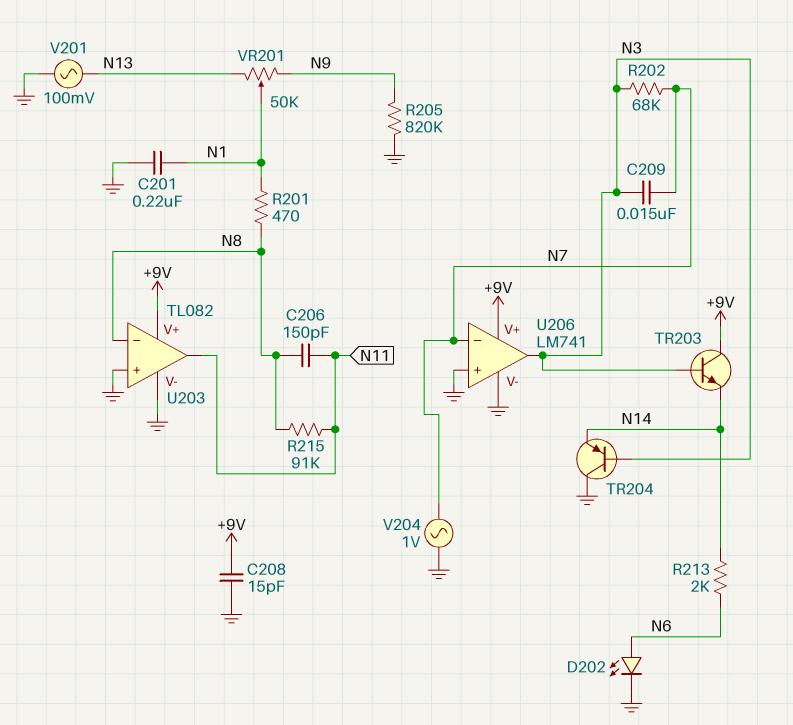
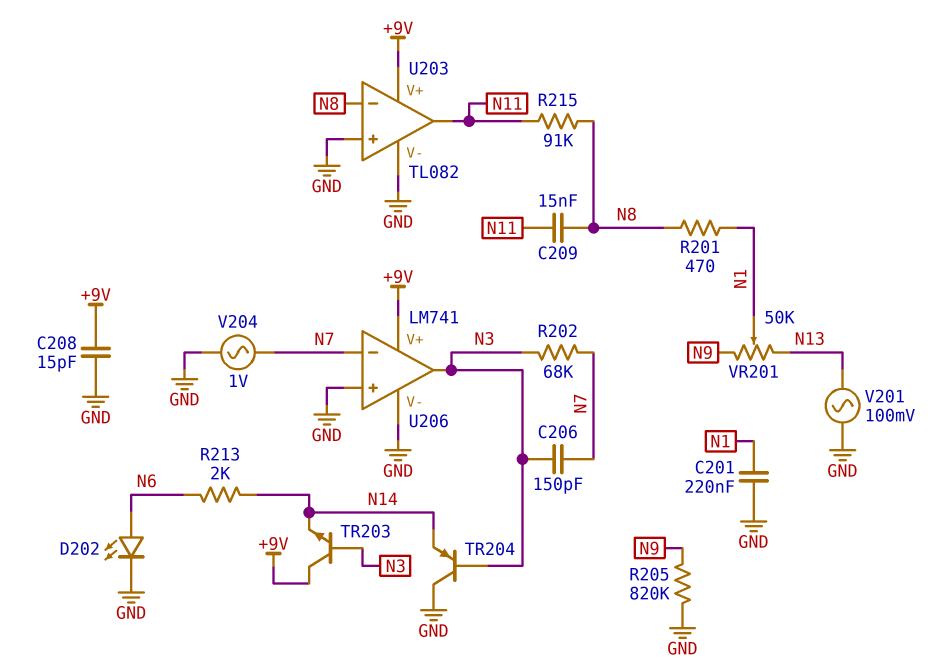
C206: 150pF (N8, N11) -> 150pF (N3, N7)
C209: 15nF (N3, N7) -> 15nF (N8, N11)

